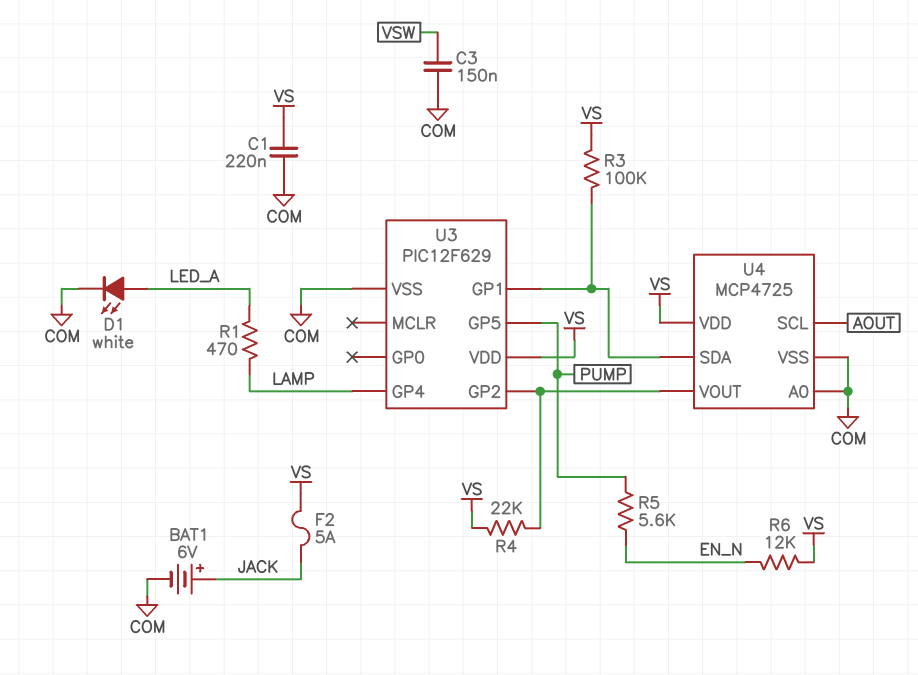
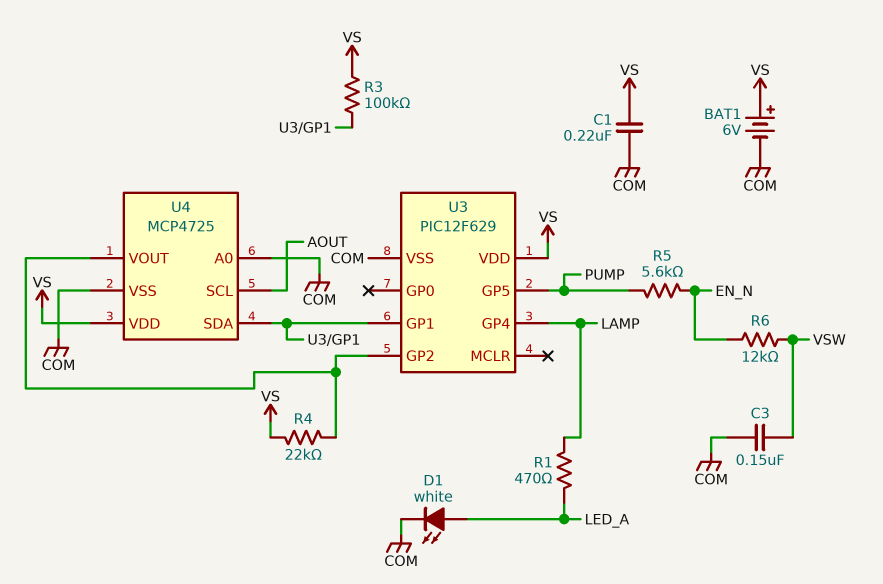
BAT1: 6V (plus JACK, minus COM) -> 6V (plus VS, minus COM)
F2: 5A (JACK, VS) -> none
R6: 12k (EN_N, VS) -> 12k (EN_N, VSW)

